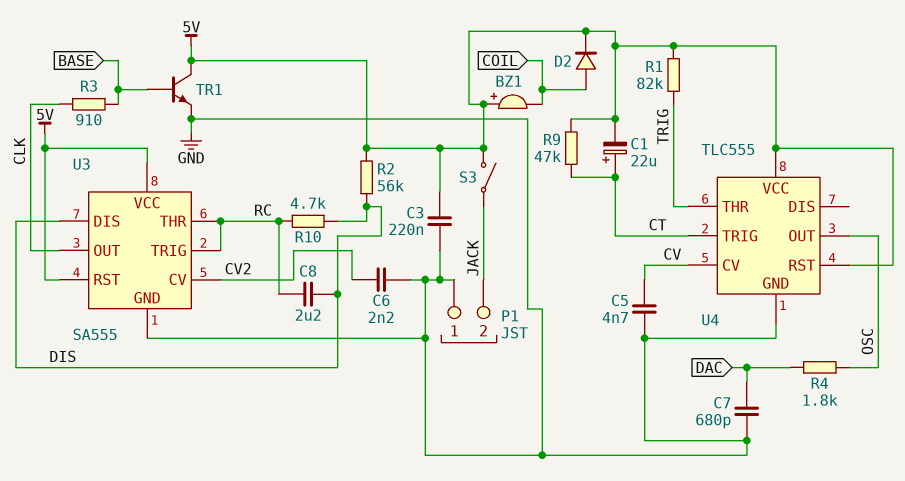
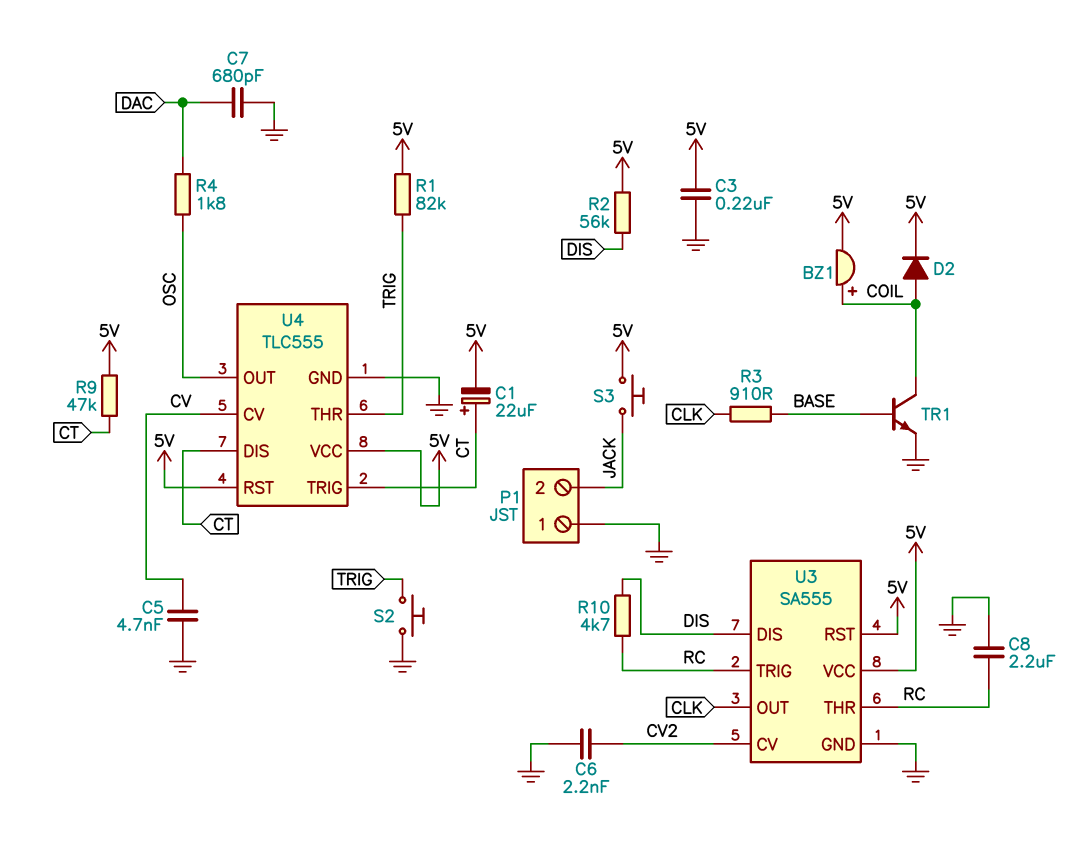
BZ1: buzzer (plus 5V, minus COIL) -> buzzer (plus COIL, minus 5V)
C8: 2.2uF (DIS, RC) -> 2.2uF (GND, RC)
S2: none -> button (GND, TRIG)
S3: switch (5V, JACK) -> button (5V, JACK)
TR1: NPN (B BASE, C 5V, E GND) -> NPN (B BASE, C COIL, E GND)
U4 pin DIS: none -> CT

